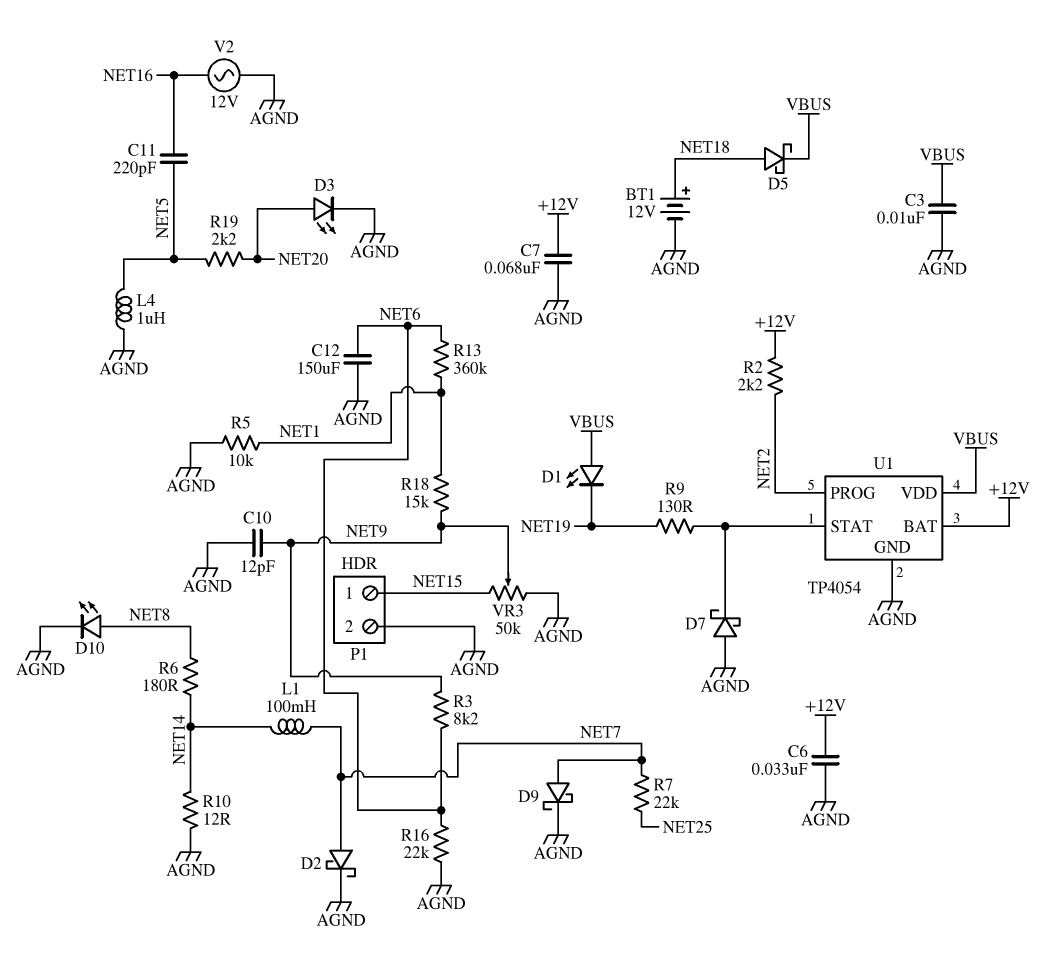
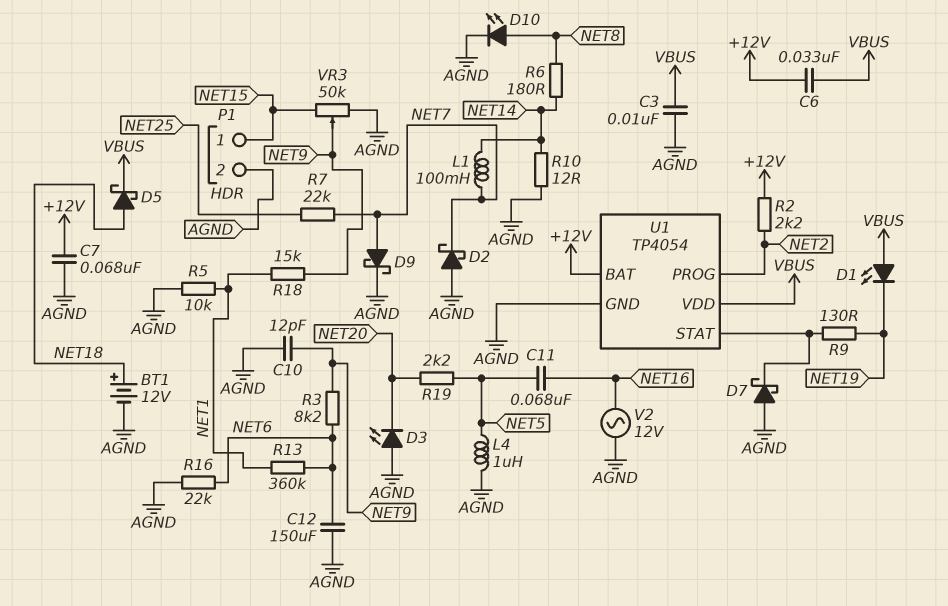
C6: 33nF (+12V, AGND) -> 33nF (+12V, VBUS)
C11: 220pF (NET5, NET16) -> 68nF (NET5, NET16)
D2: schottky (A NET7, K AGND) -> schottky (A AGND, K NET7)
D3: LED (A NET20, K AGND) -> LED (A AGND, K NET20)

